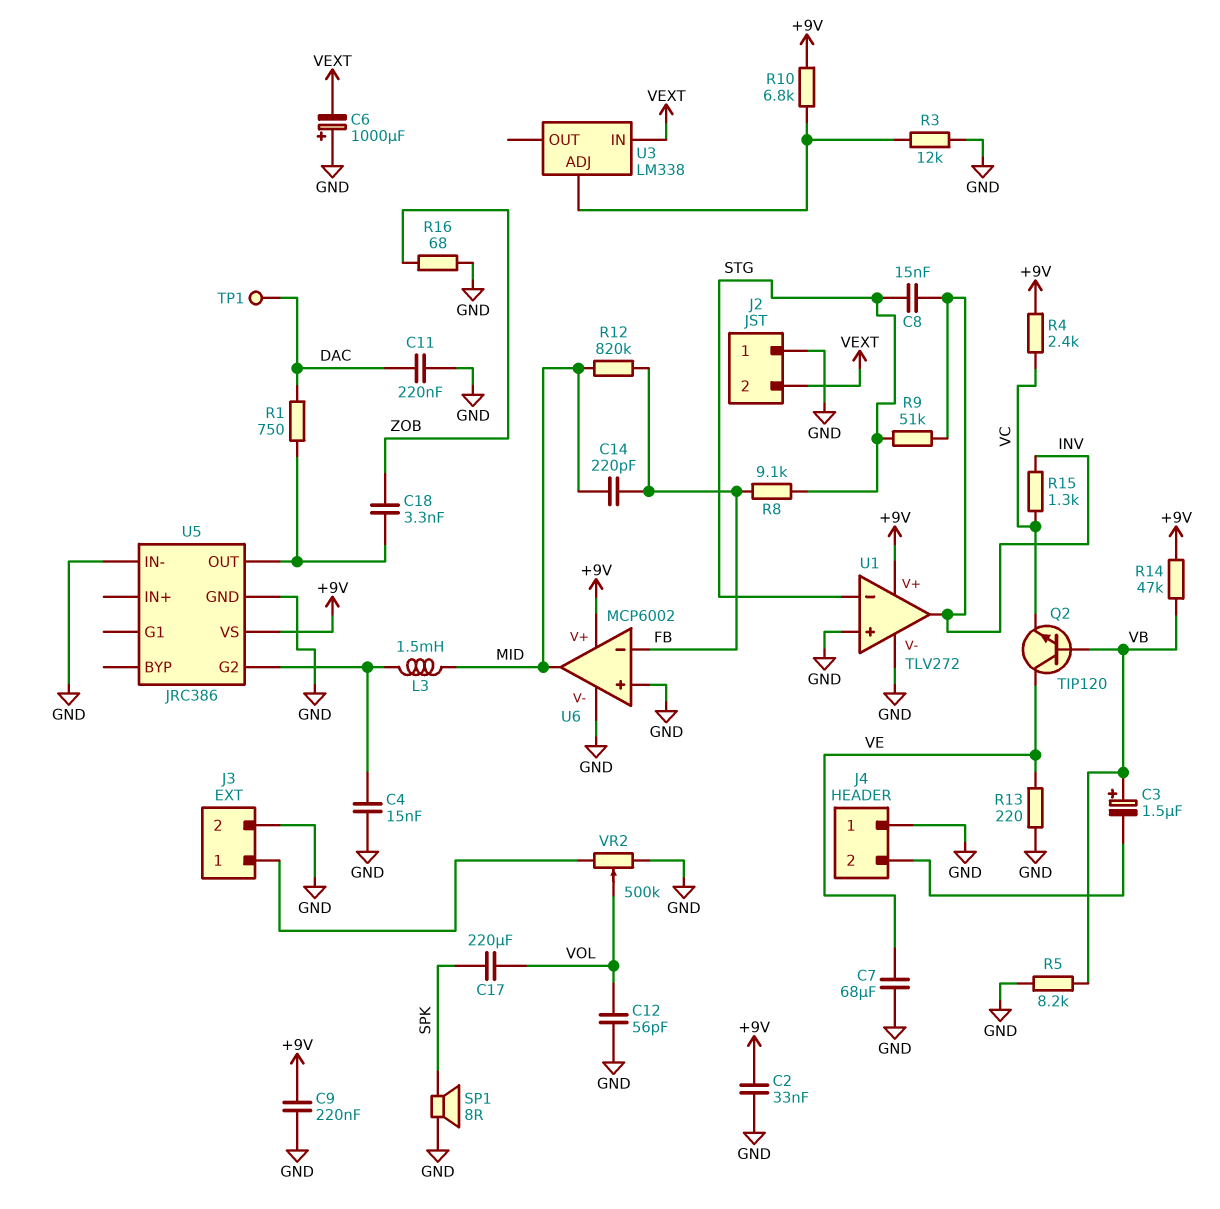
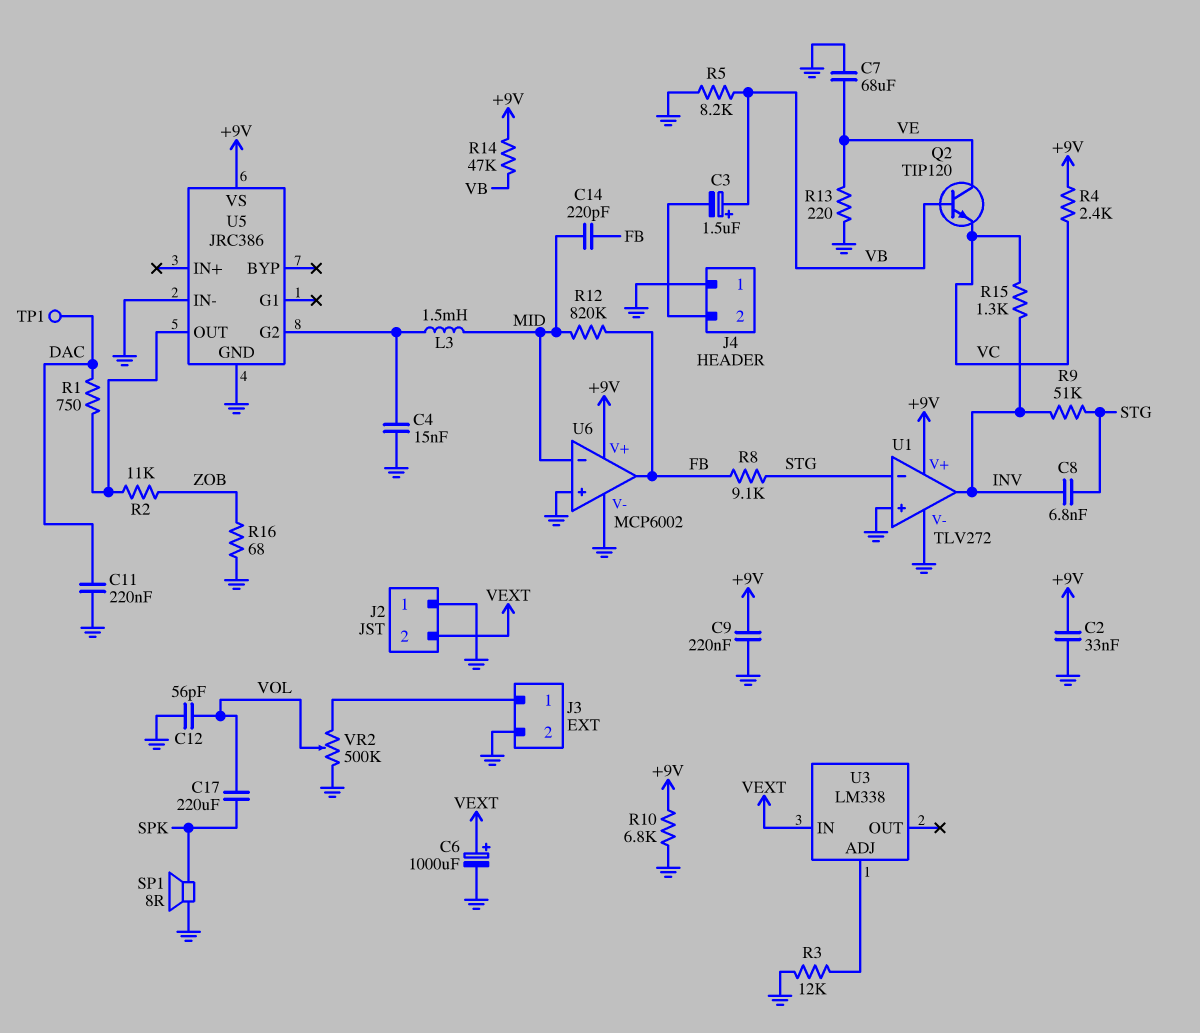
C6: 1000uF (plus GND, minus VEXT) -> 1000uF (plus VEXT, minus GND)
C8: 15nF (INV, STG) -> 6.8nF (INV, STG)
C18: 3.3nF (U5/OUT, ZOB) -> none
R2: none -> 11k (U5/OUT, ZOB)
R10: 6.8k (+9V, U3/ADJ) -> 6.8k (+9V, GND)
U6 pin in-: FB -> MID
U6 pin out: MID -> FB

